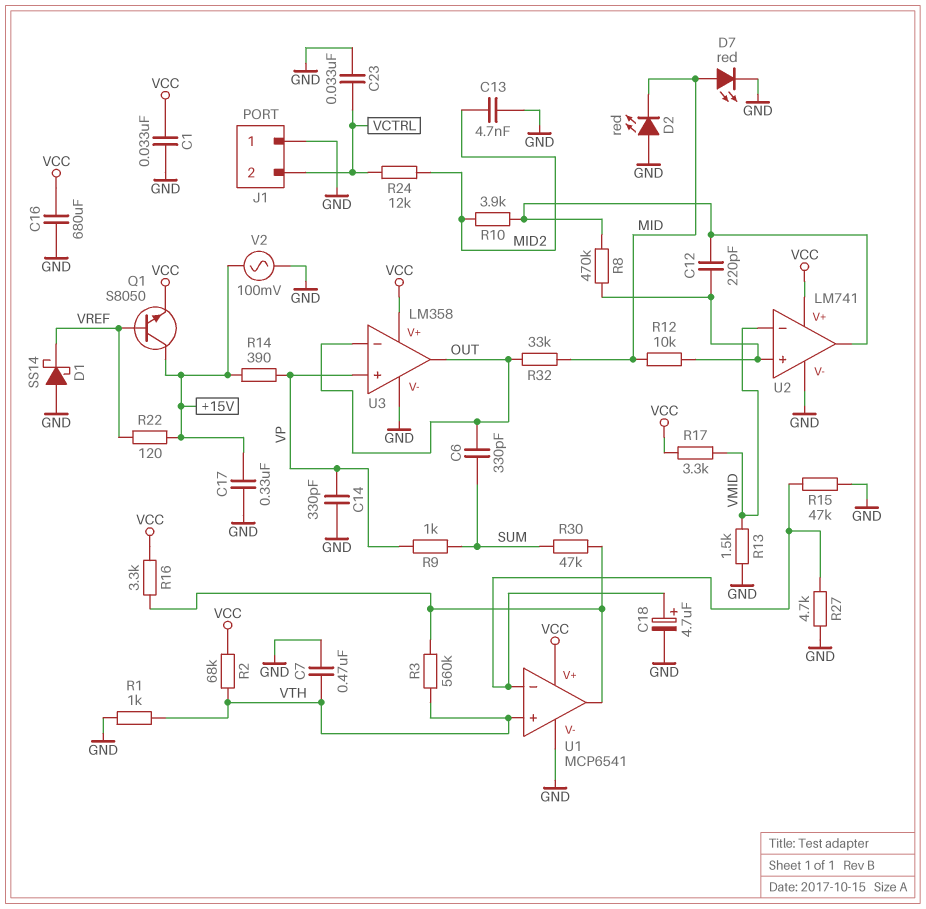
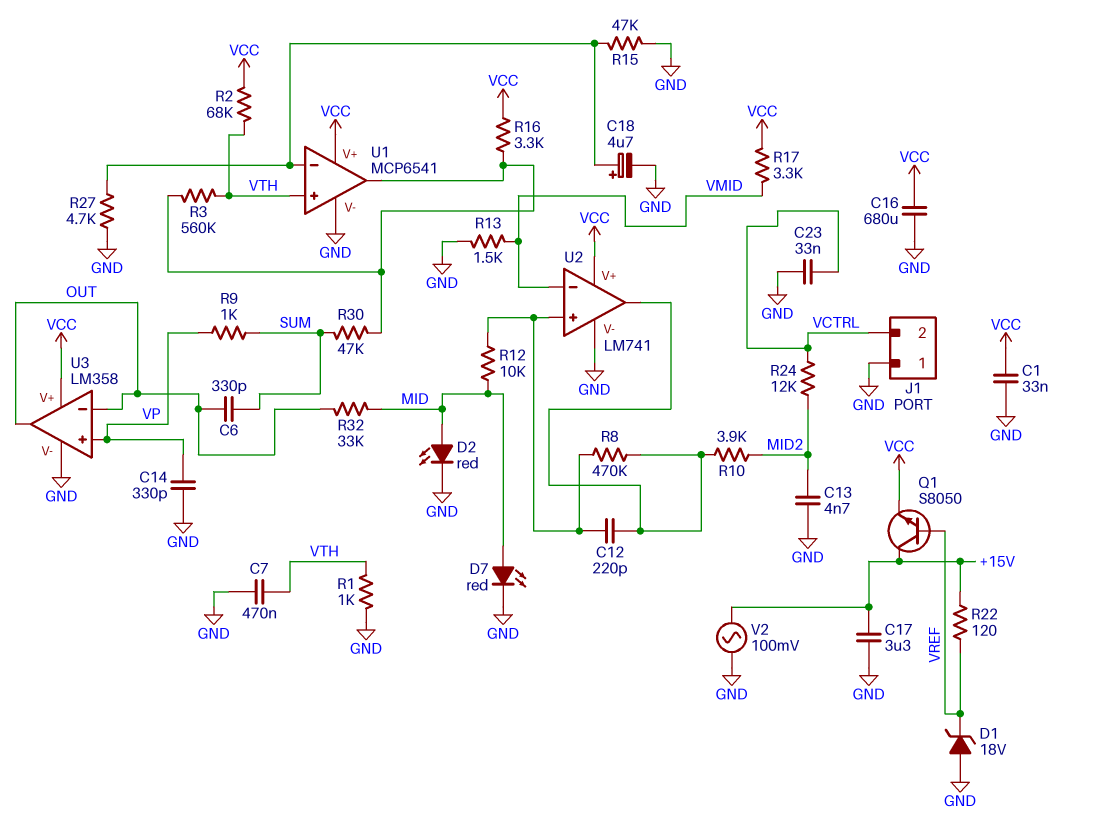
C17: 330nF (+15V, GND) -> 3.3uF (+15V, GND)
D1: schottky SS14 (A GND, K VREF) -> zener 18V (A GND, K VREF)
D2: LED red (A GND, K MID) -> LED red (A MID, K GND)
R14: 390 (+15V, VP) -> none

